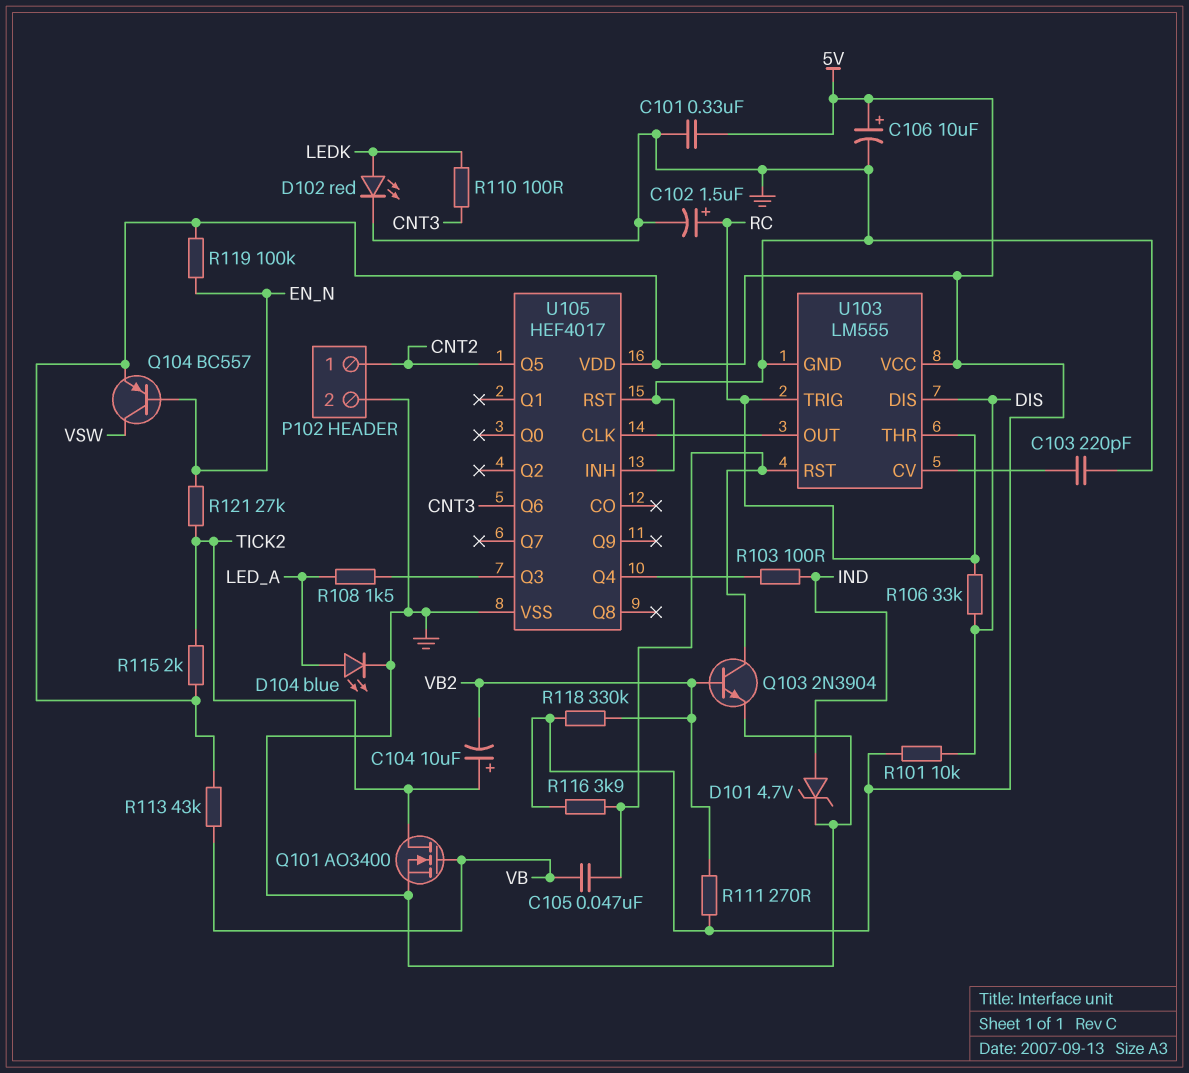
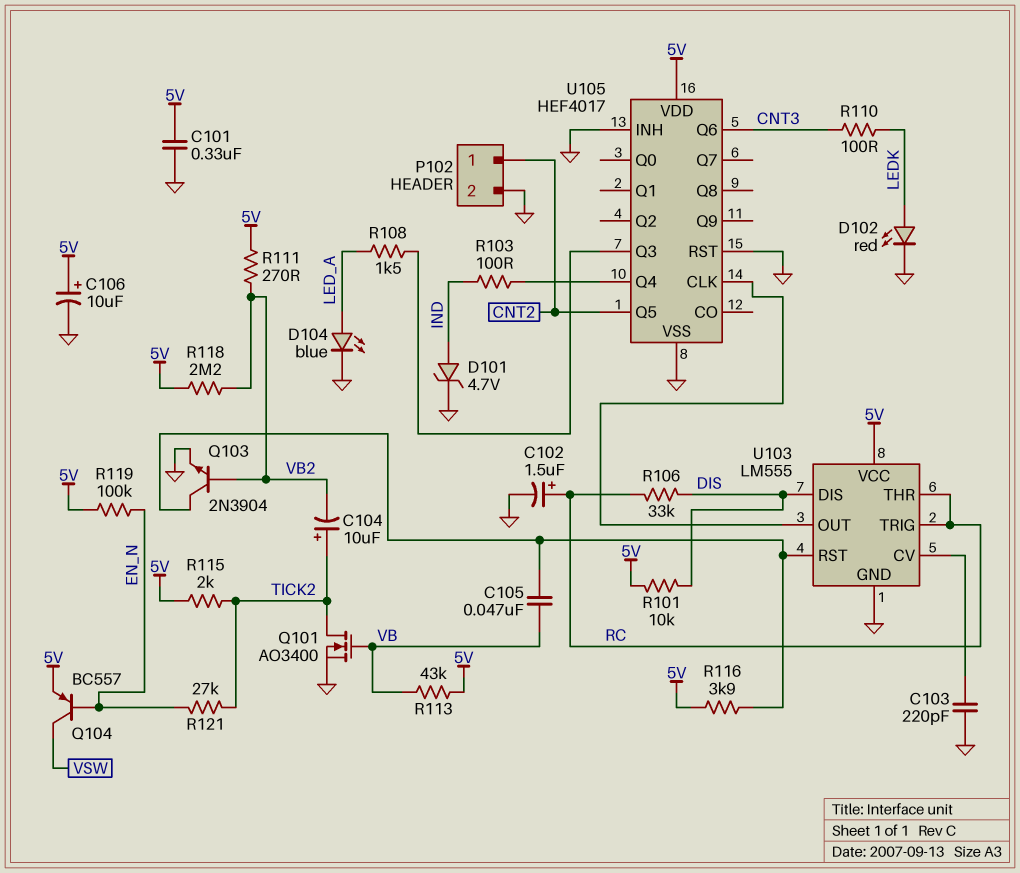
R118: 330k (5V, VB2) -> 2.2M (5V, VB2)

